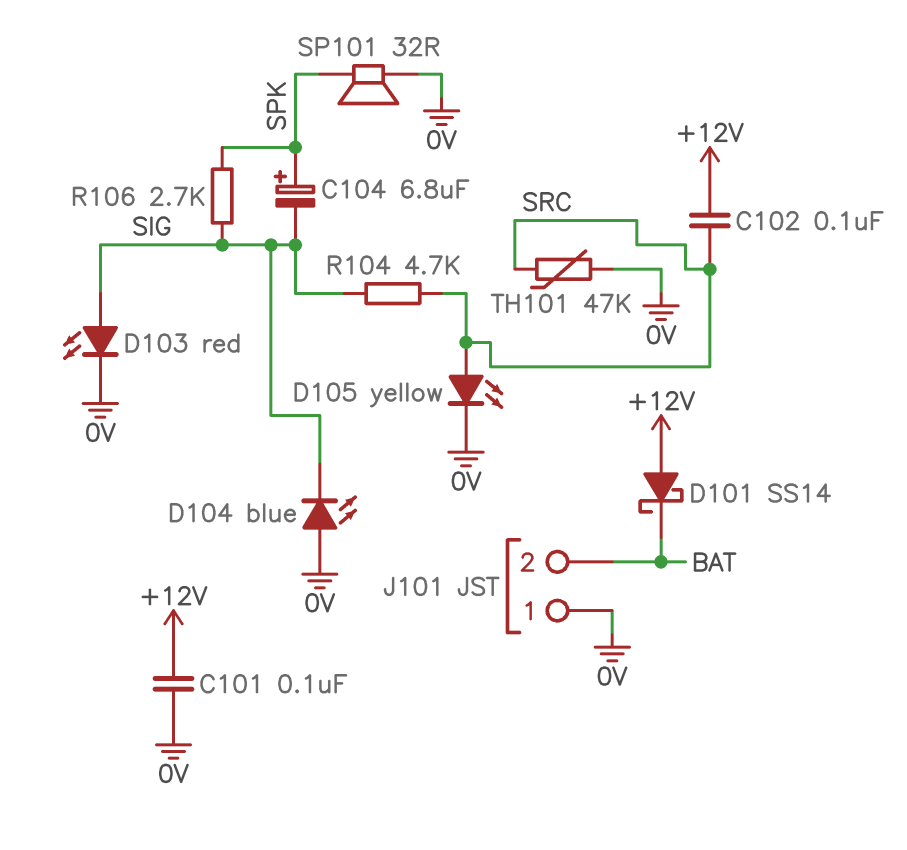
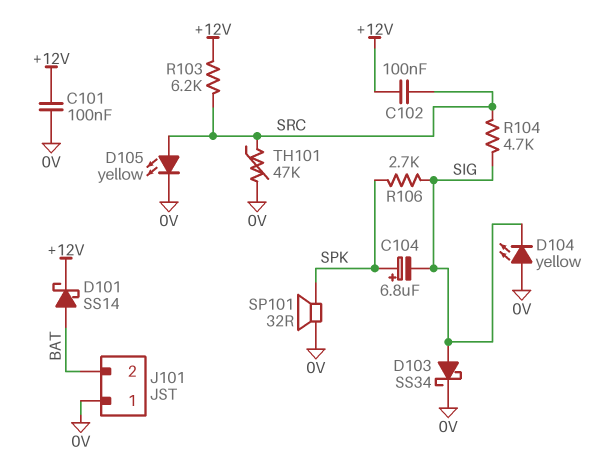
D101: schottky SS14 (A +12V, K BAT) -> schottky SS14 (A BAT, K +12V)
D103: LED red (A SIG, K 0V) -> schottky SS34 (A SIG, K 0V)
D104: LED blue (A 0V, K SIG) -> LED yellow (A 0V, K SIG)
R103: none -> 6.2k (+12V, SRC)

